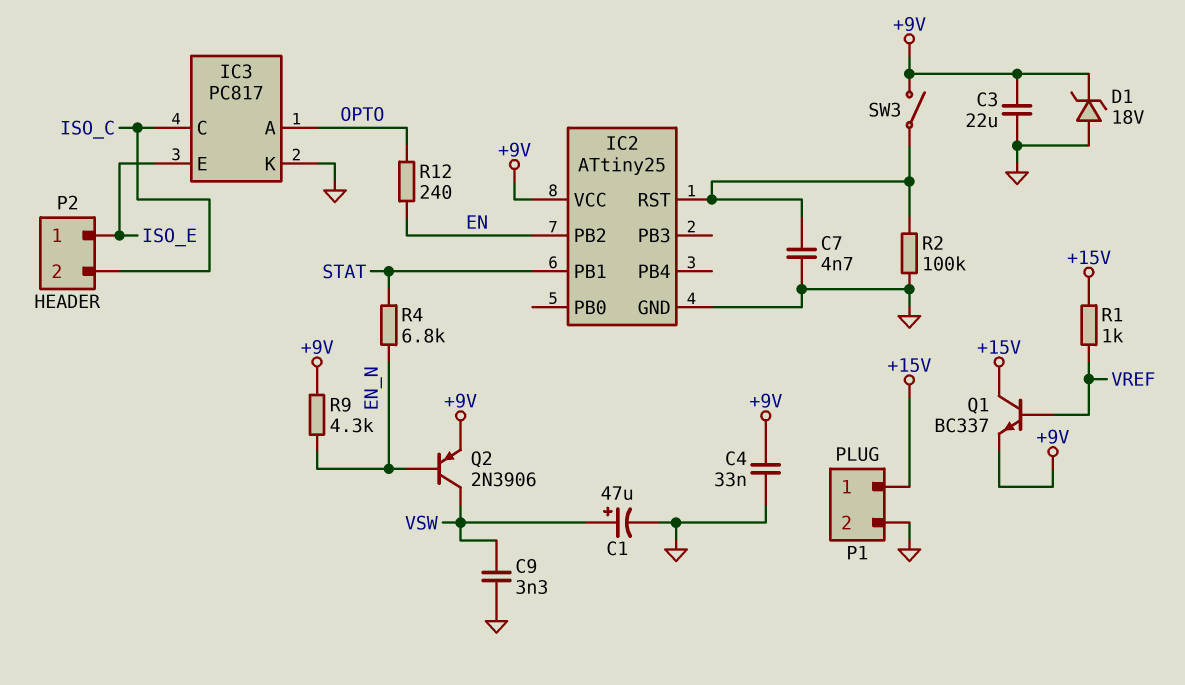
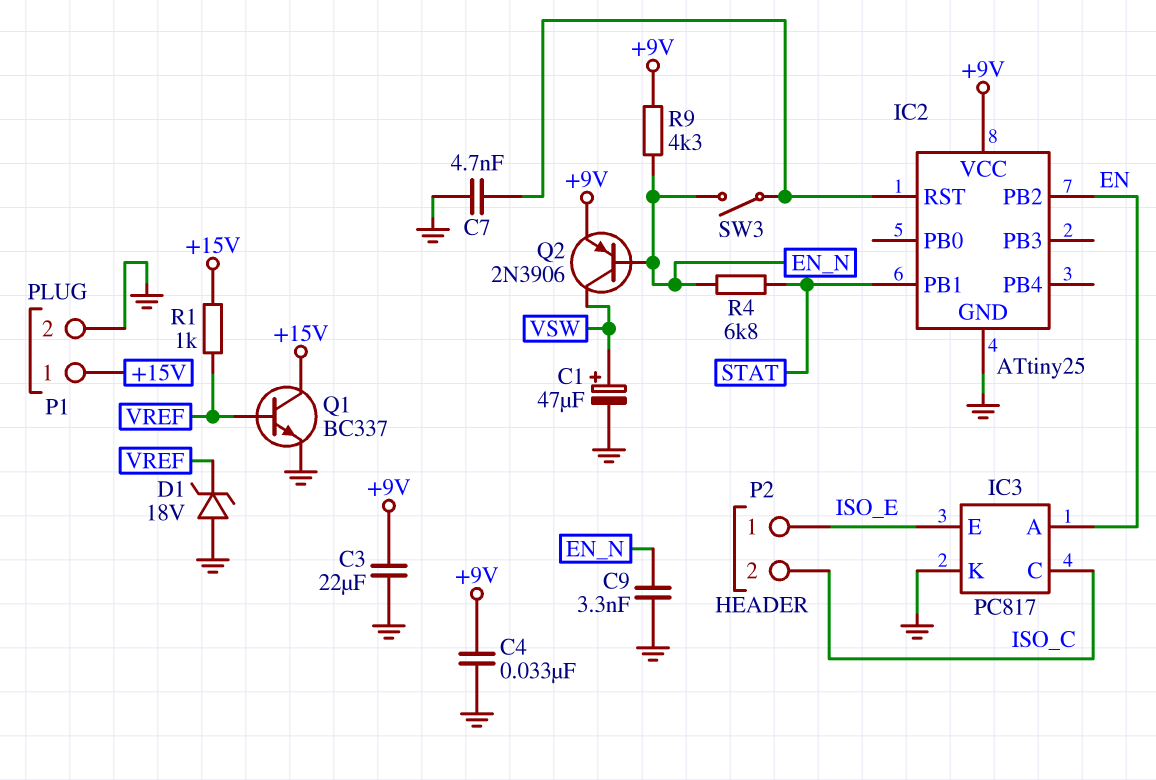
C9: 3.3nF (GND, VSW) -> 3.3nF (EN_N, GND)
D1: zener 18V (A GND, K +9V) -> zener 18V (A GND, K VREF)
IC3 pin A: OPTO -> EN
Q1: NPN BC337 (B VREF, C +15V, E +9V) -> NPN BC337 (B VREF, C +15V, E GND)
R2: 100k (GND, IC2/RST) -> none
R12: 240 (EN, OPTO) -> none
SW3: switch (+9V, IC2/RST) -> switch (EN_N, IC2/RST)

